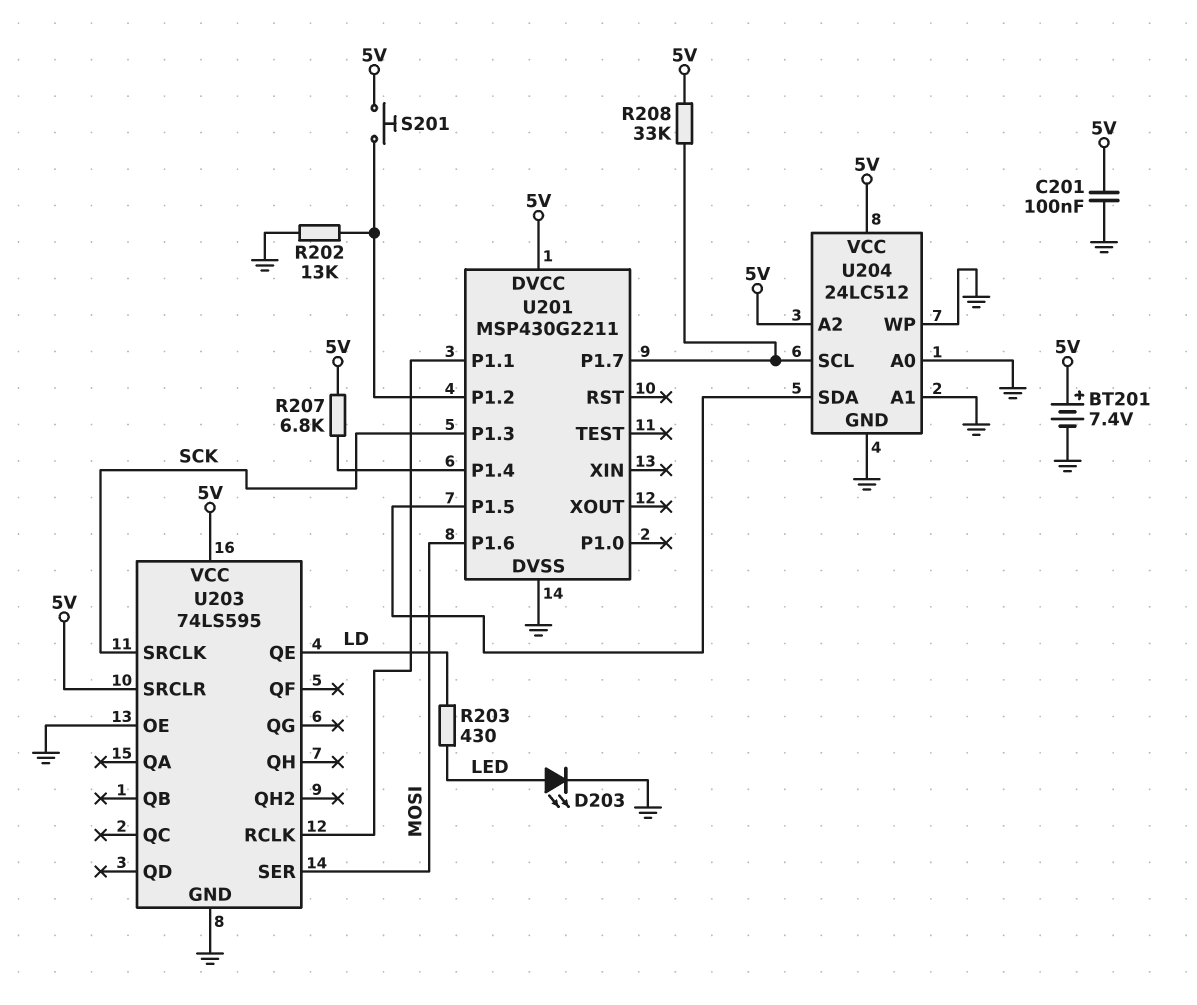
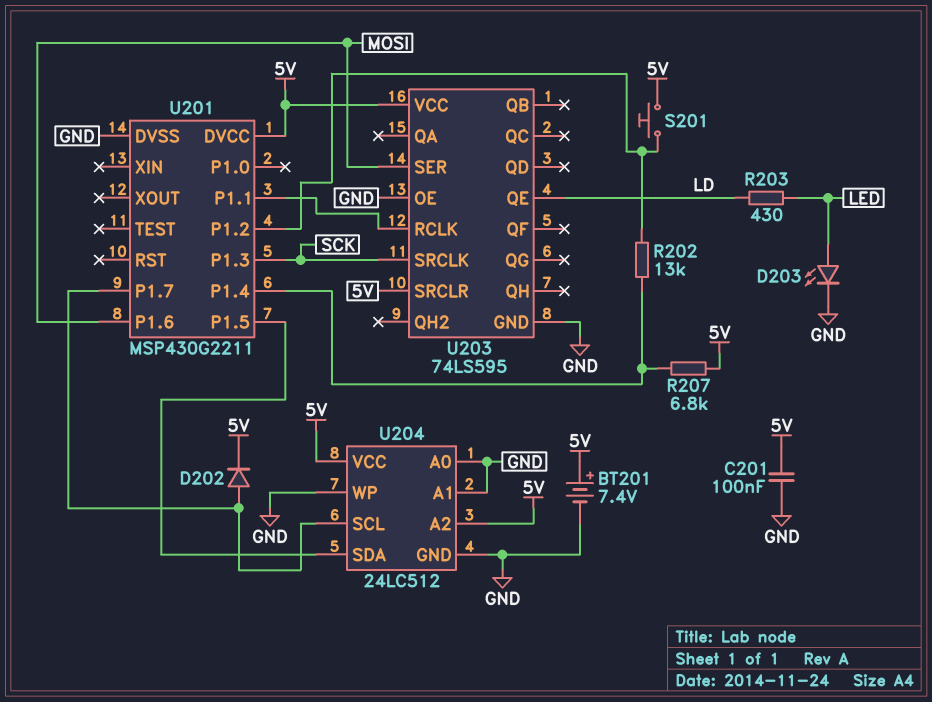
D202: none -> diode (A U201/P1.7, K 5V)
R202: 13k (GND, U201/P1.2) -> 13k (U201/P1.2, U201/P1.4)
R208: 33k (5V, U201/P1.7) -> none

